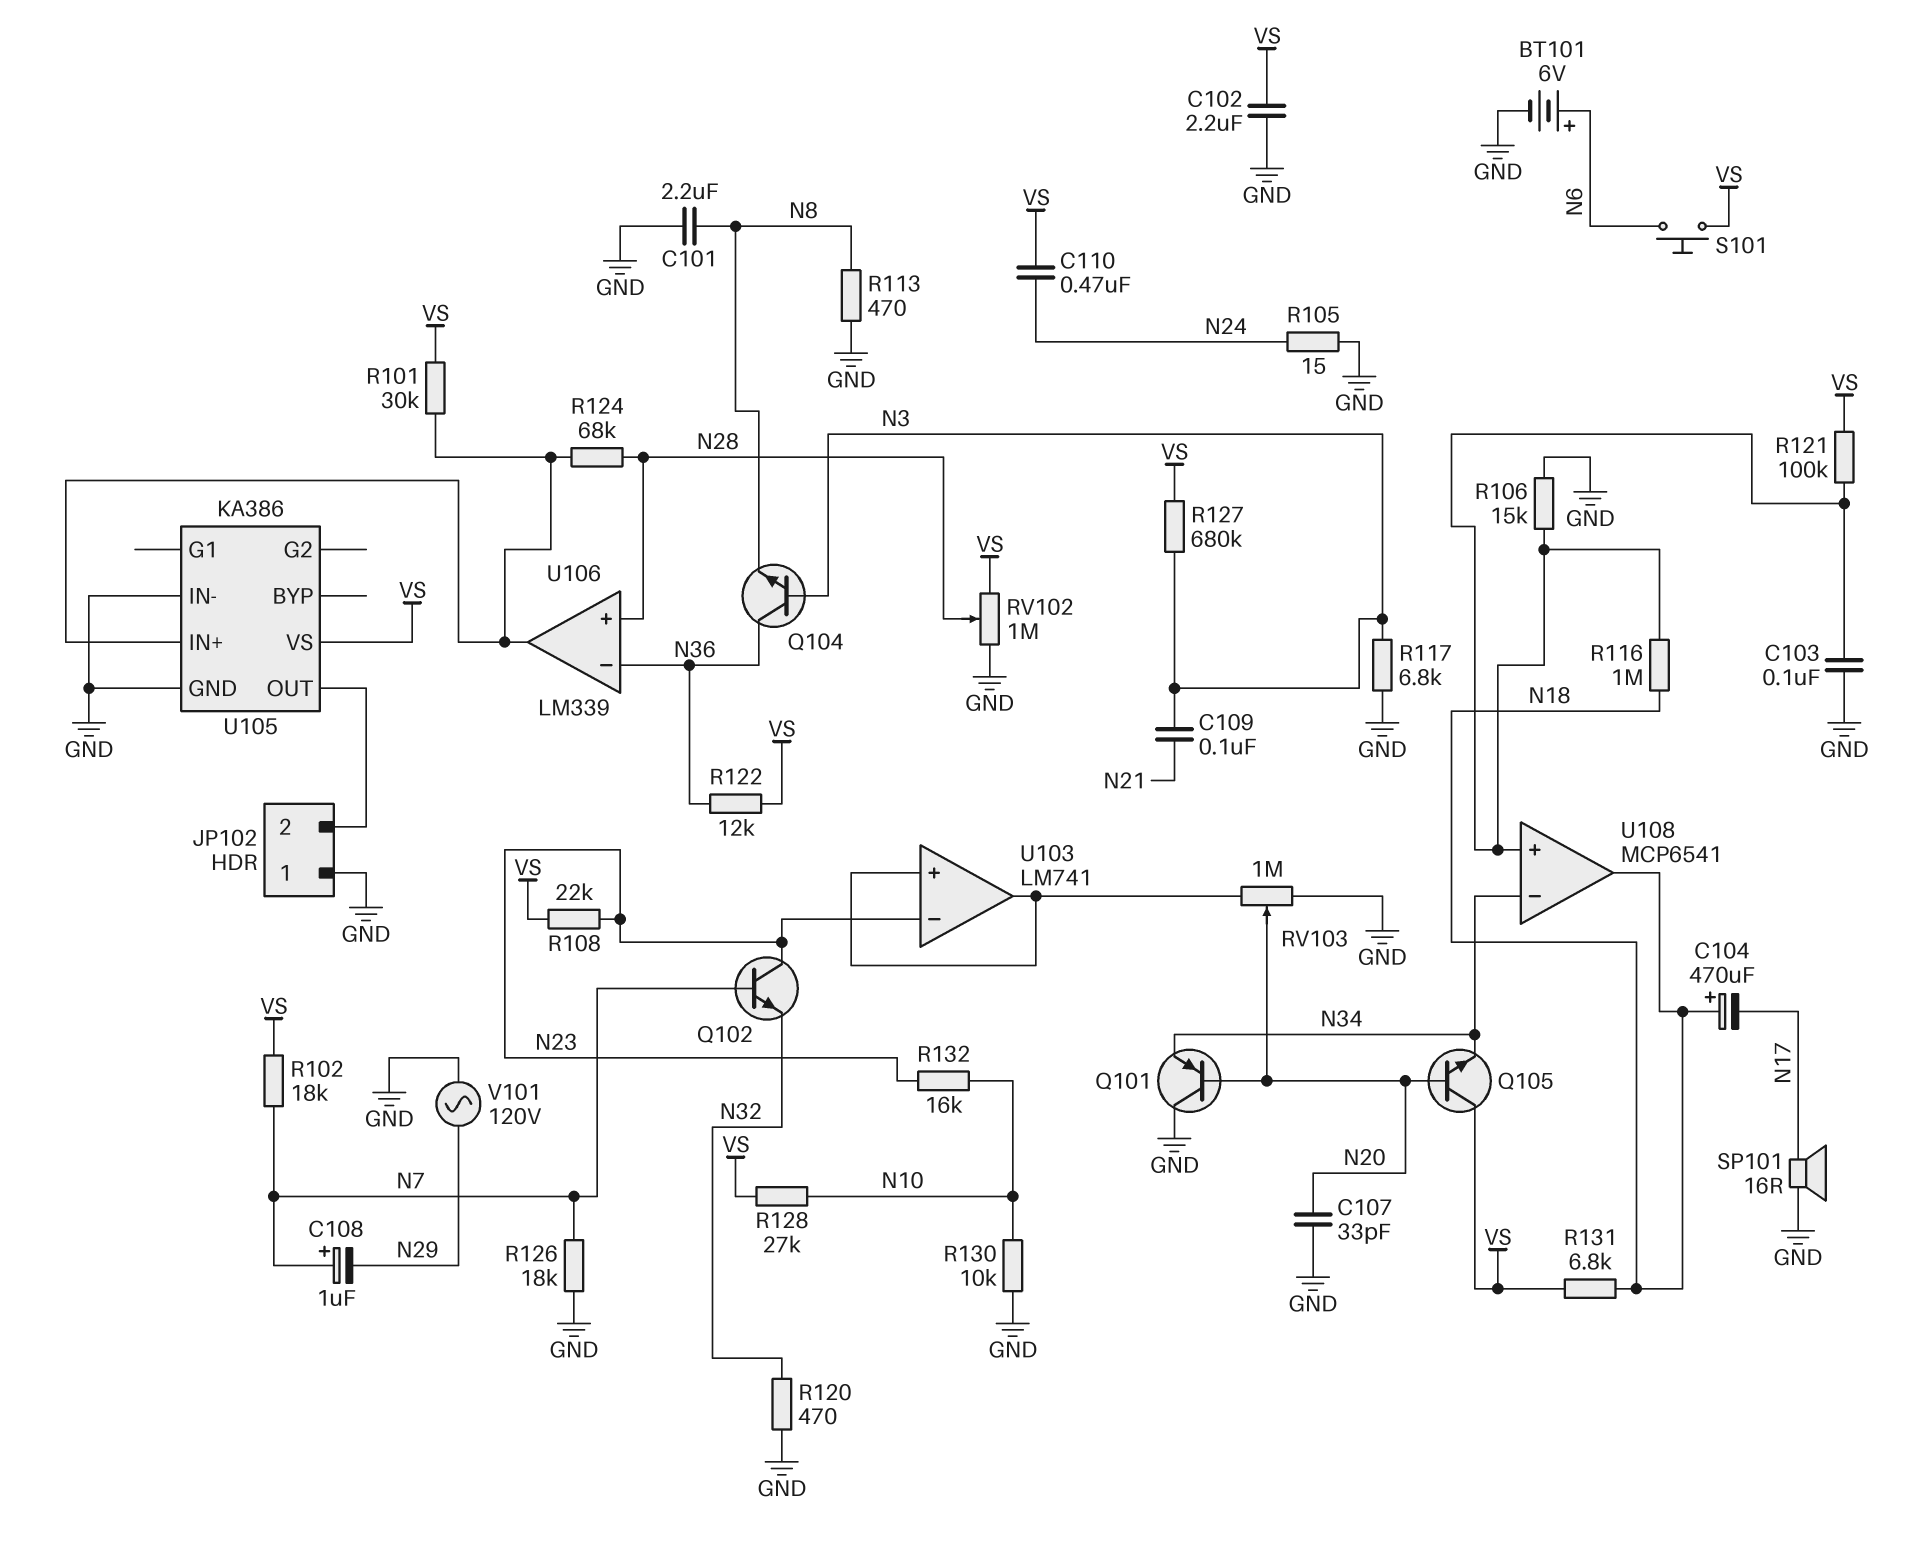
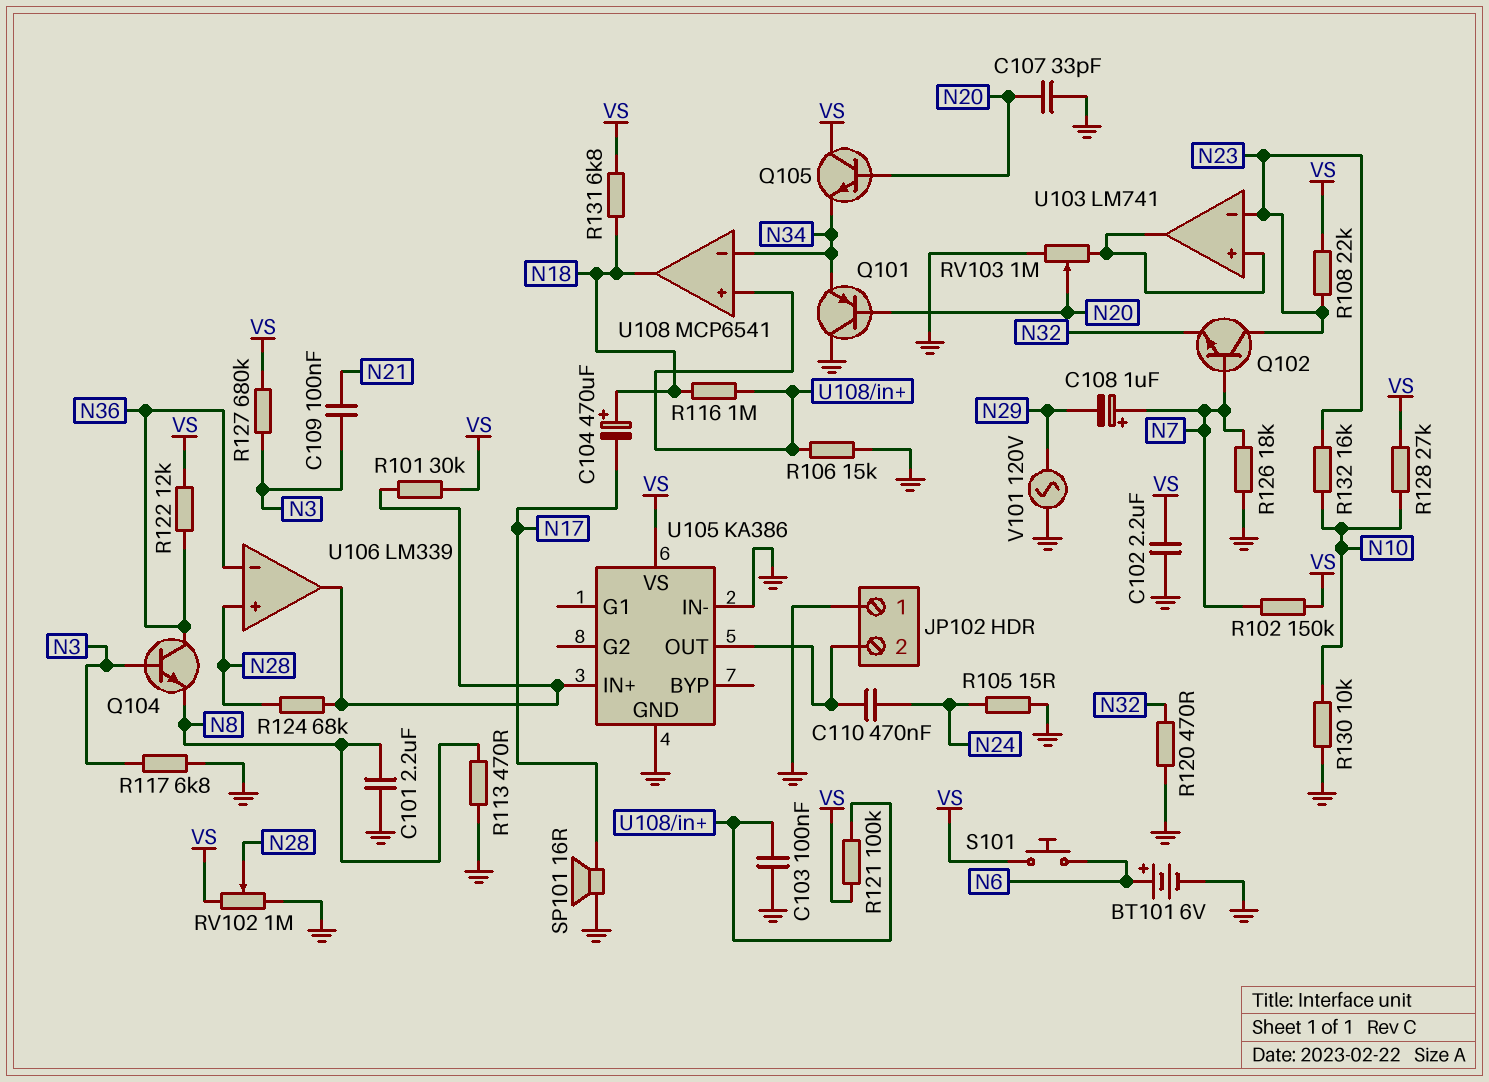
C110: 470nF (N24, VS) -> 470nF (JP102/2, N24)
R102: 18k (N7, VS) -> 150k (N7, VS)

